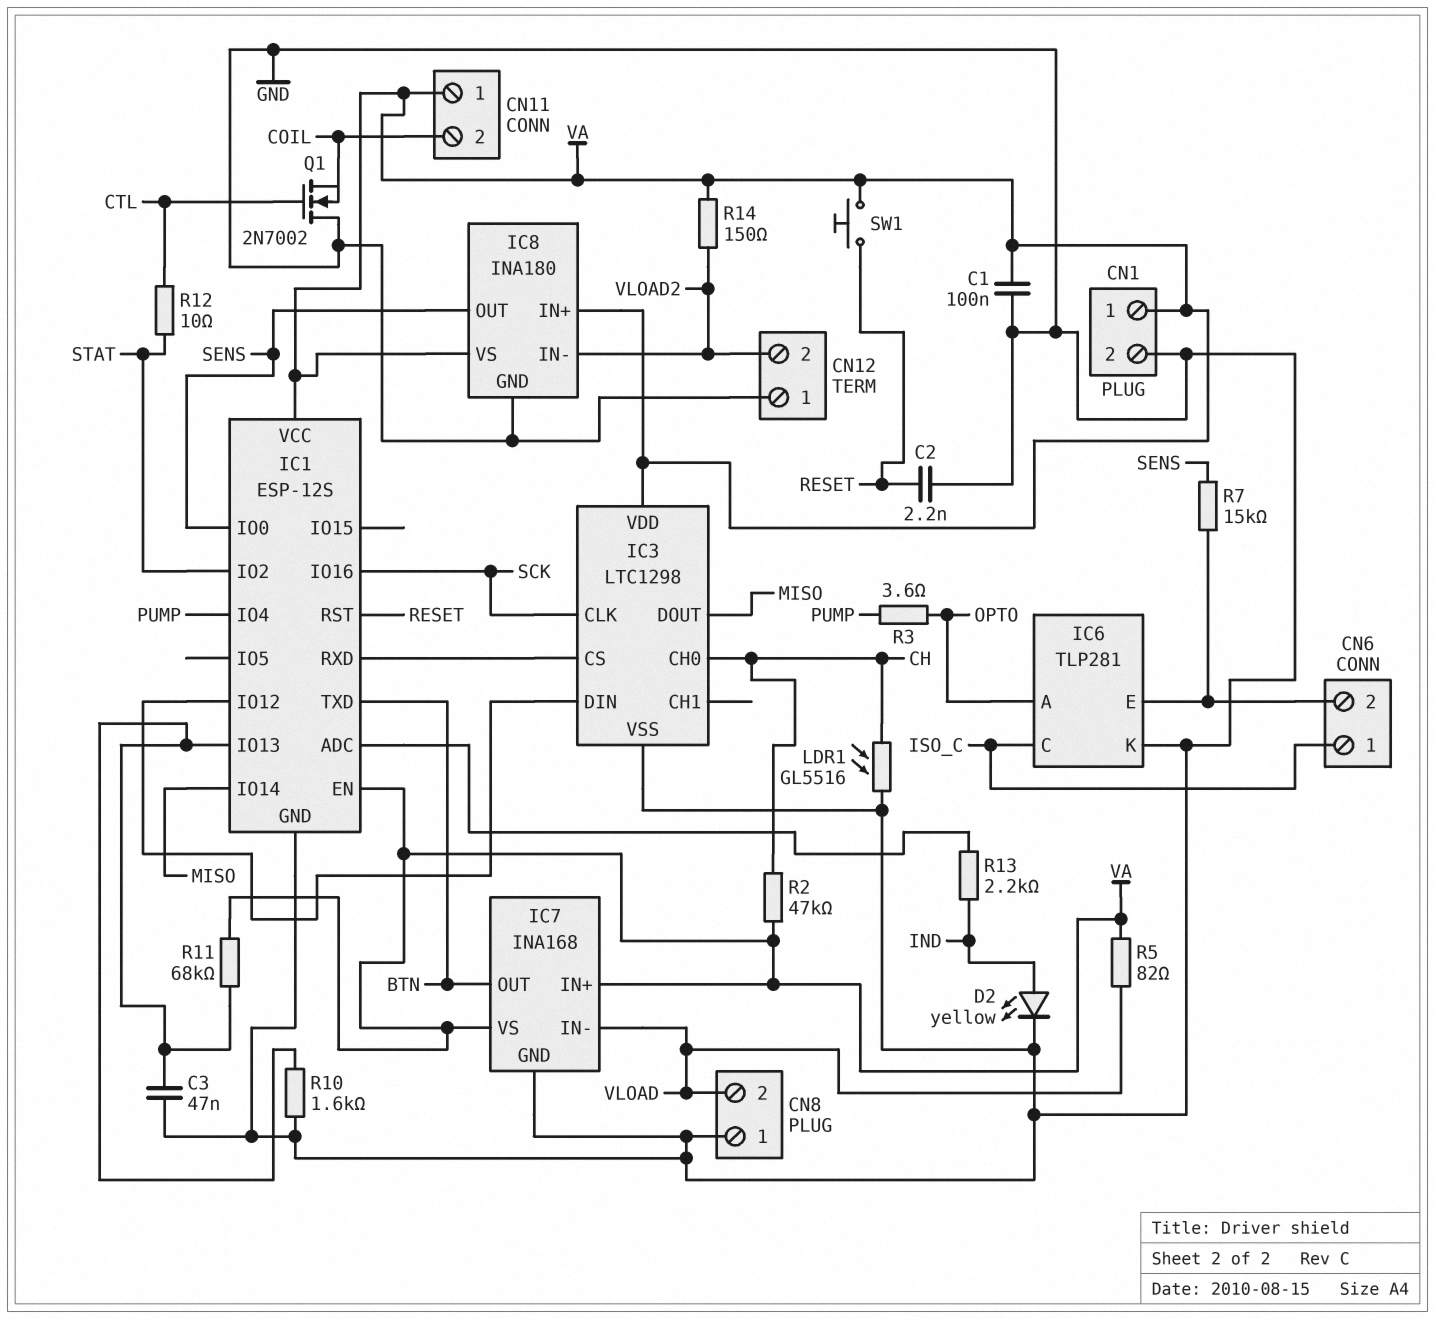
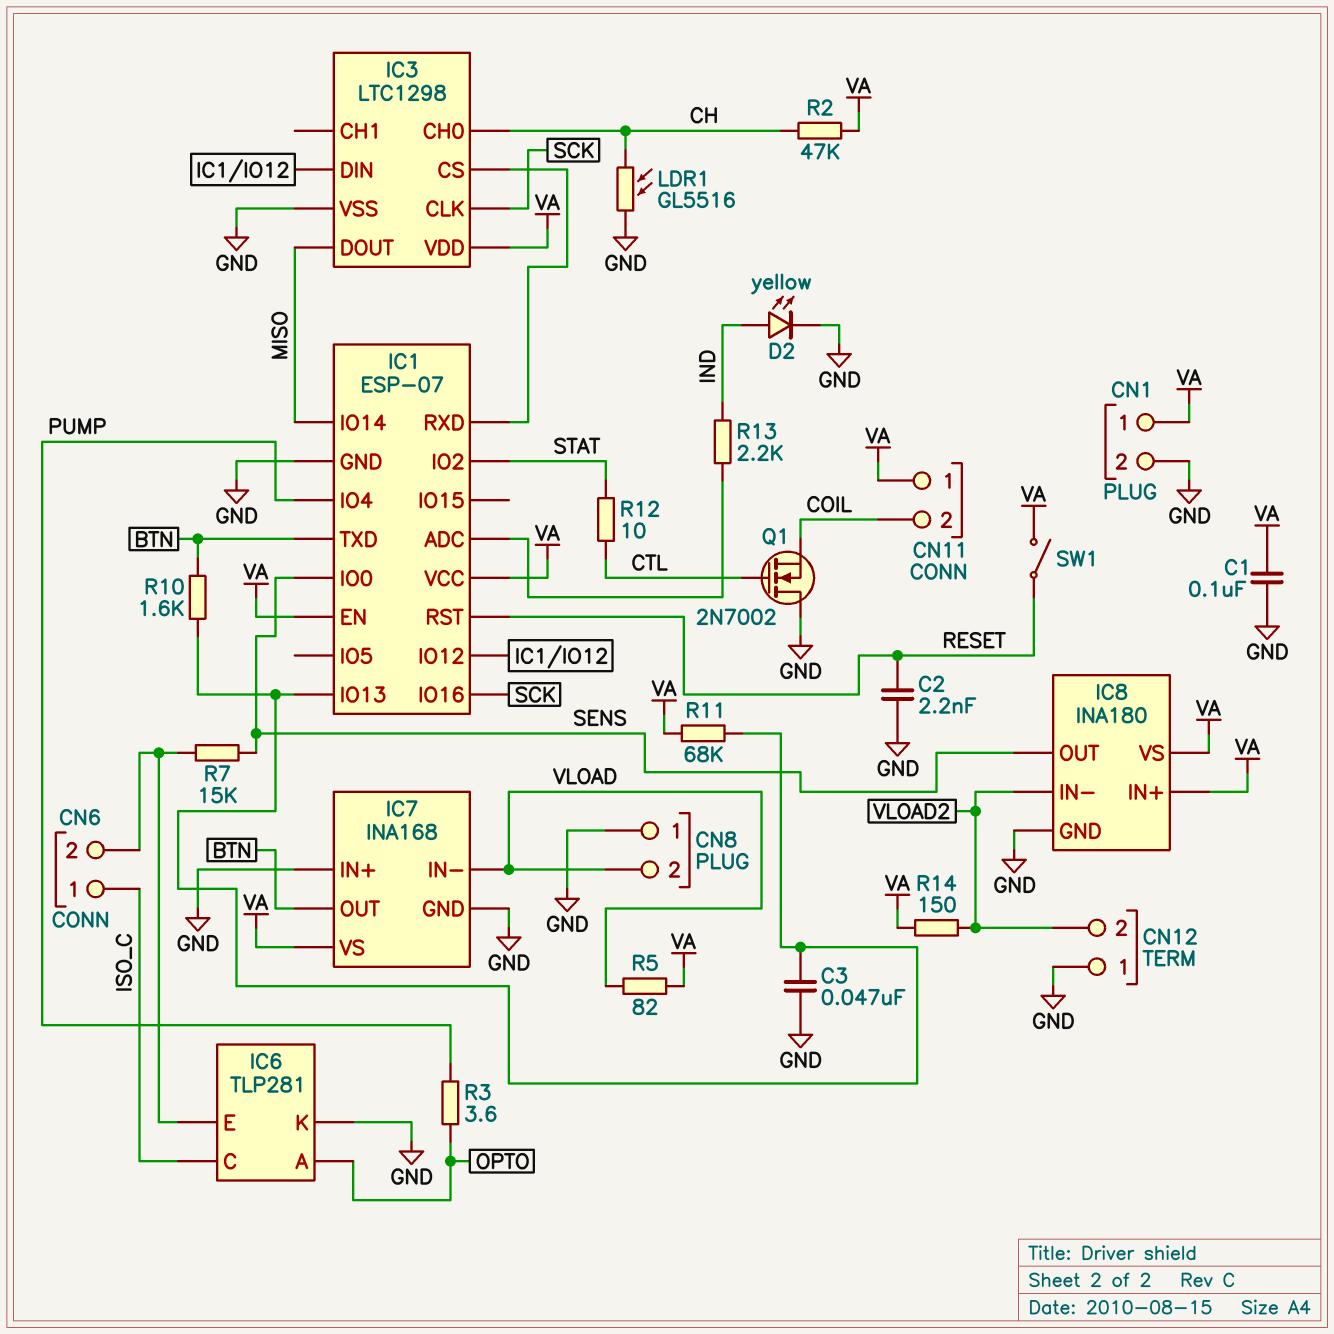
IC1: ESP-12S -> ESP-07
IC7 pin IN+: VA -> GND
R10: 1.6k (GND, IC1/IO13) -> 1.6k (BTN, IC1/IO13)
SW1: button (RESET, VA) -> switch (RESET, VA)

